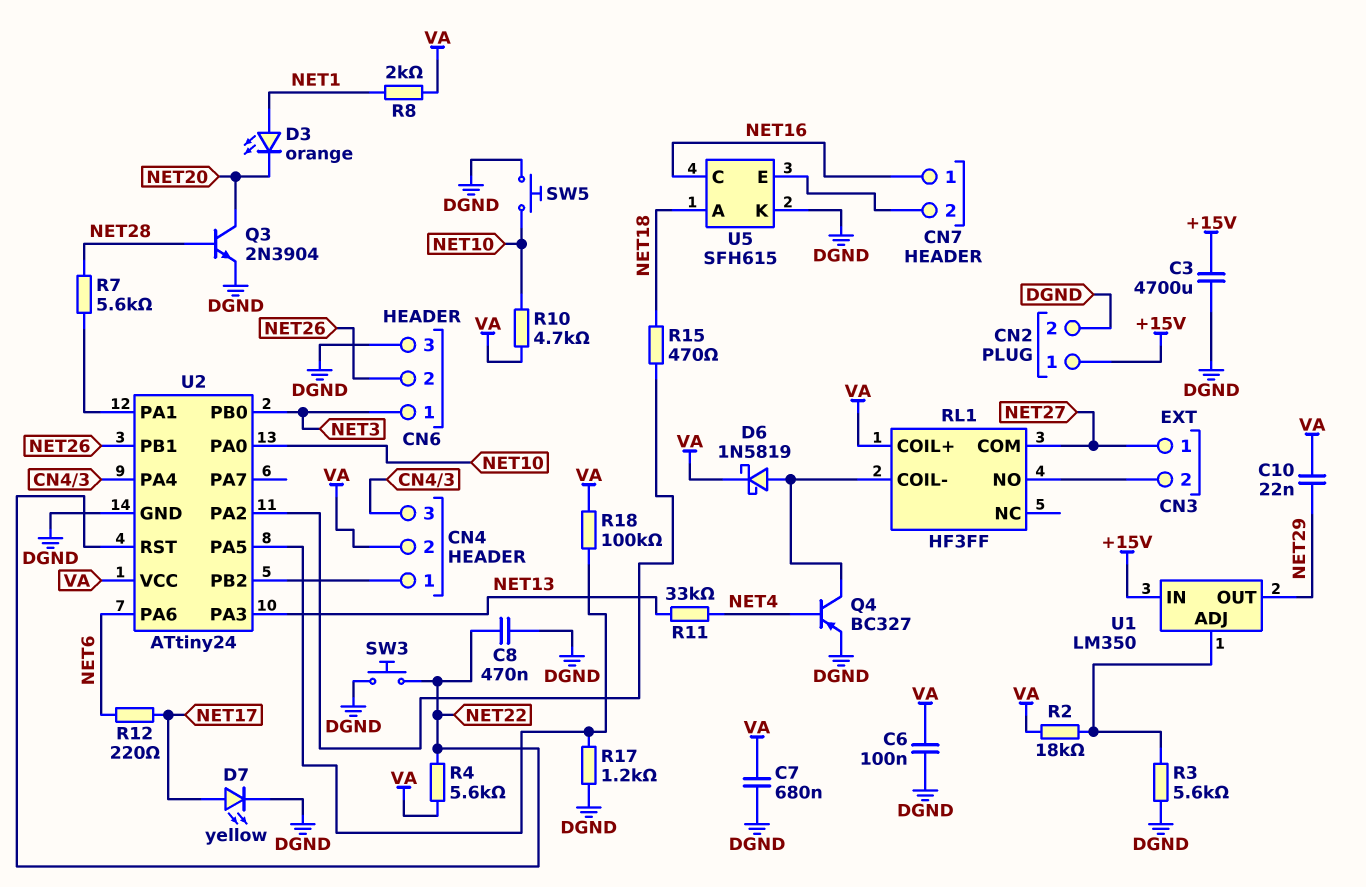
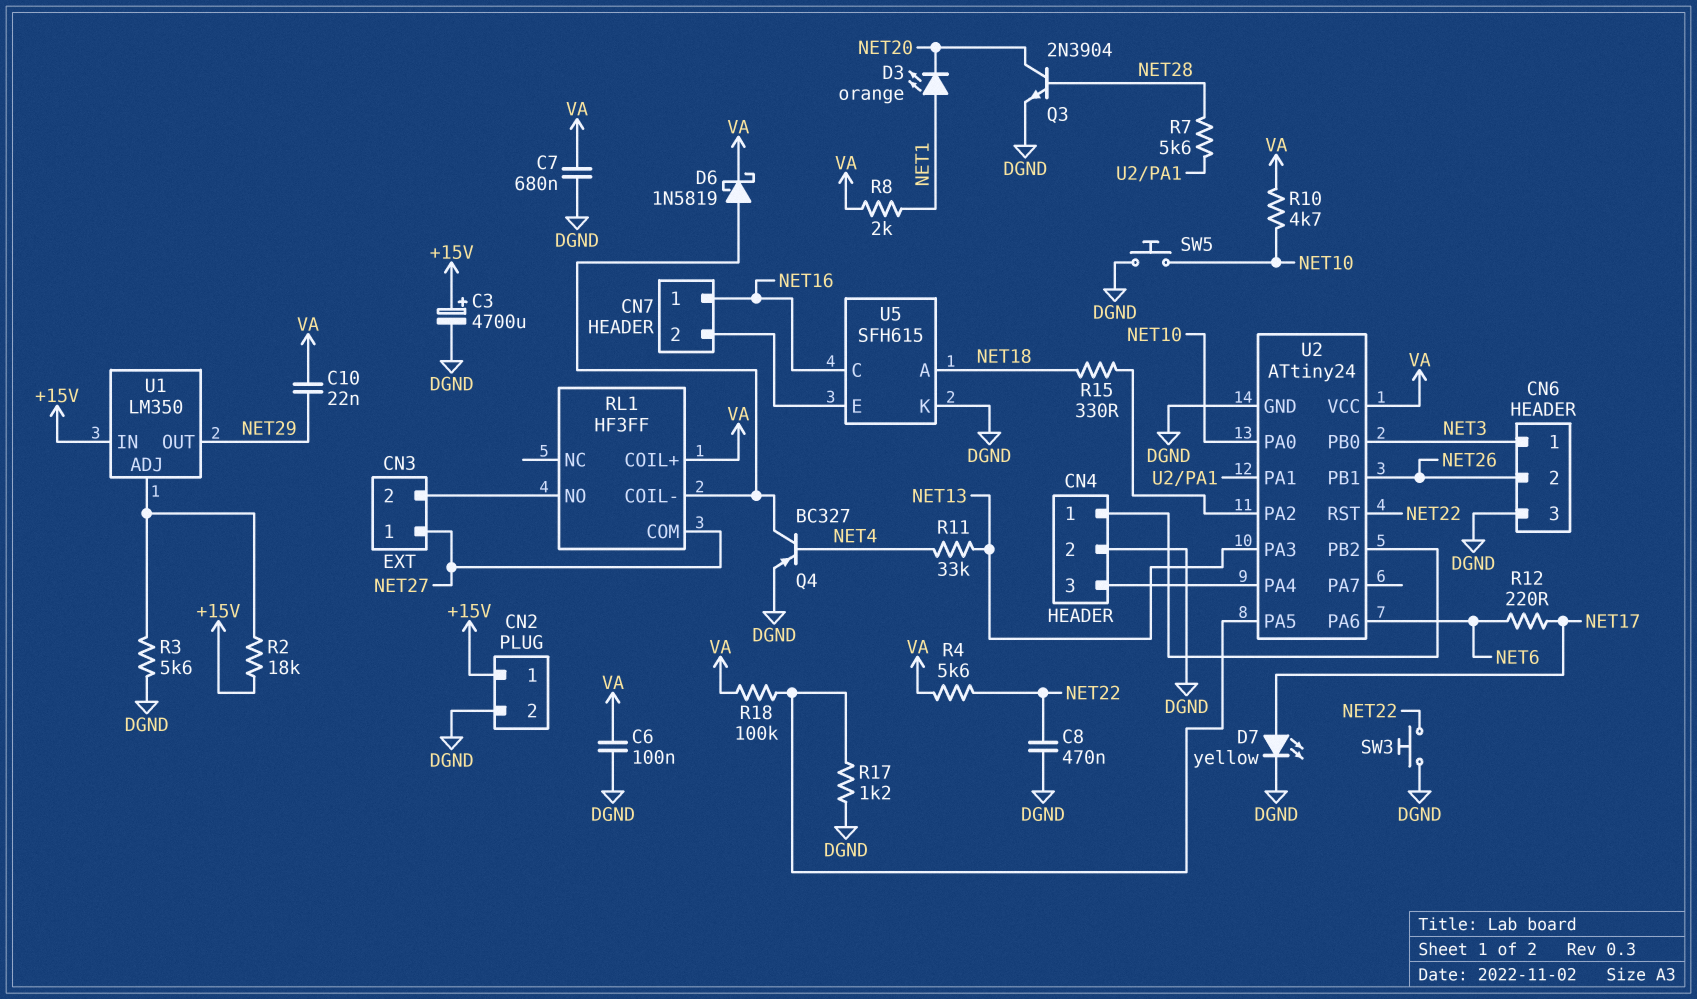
C3: 4700uF (+15V, DGND) -> 4700uF (plus +15V, minus DGND)
CN4 pin 2: VA -> DGND
R2: 18k (U1/ADJ, VA) -> 18k (+15V, U1/ADJ)
R15: 470 (NET18, U2/PA2) -> 330 (NET18, U2/PA2)

